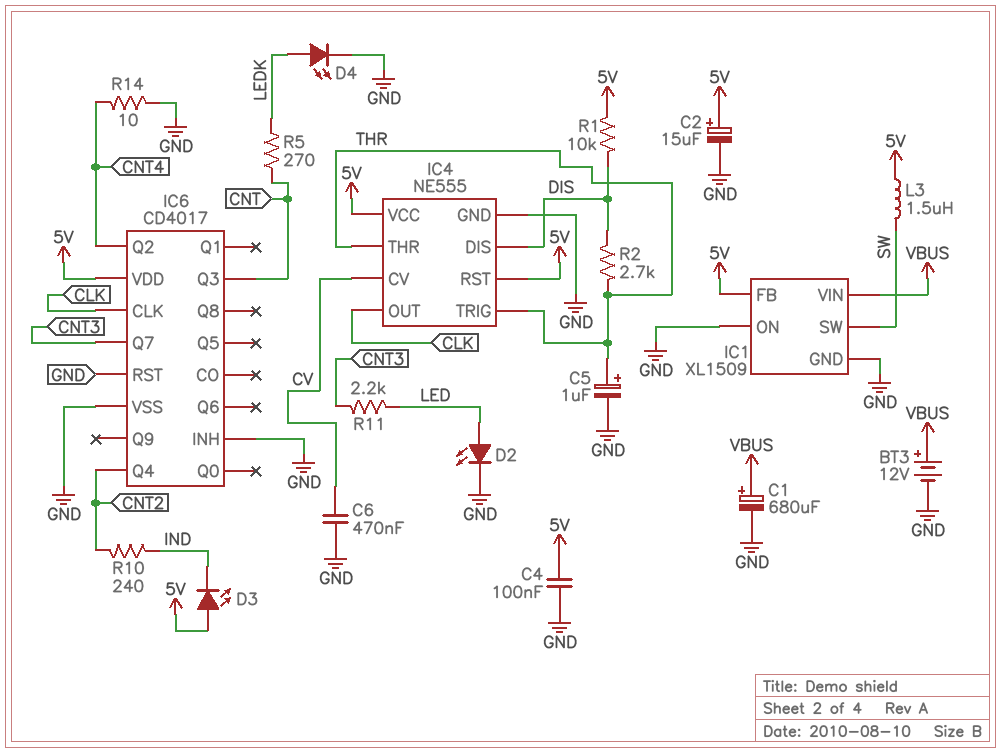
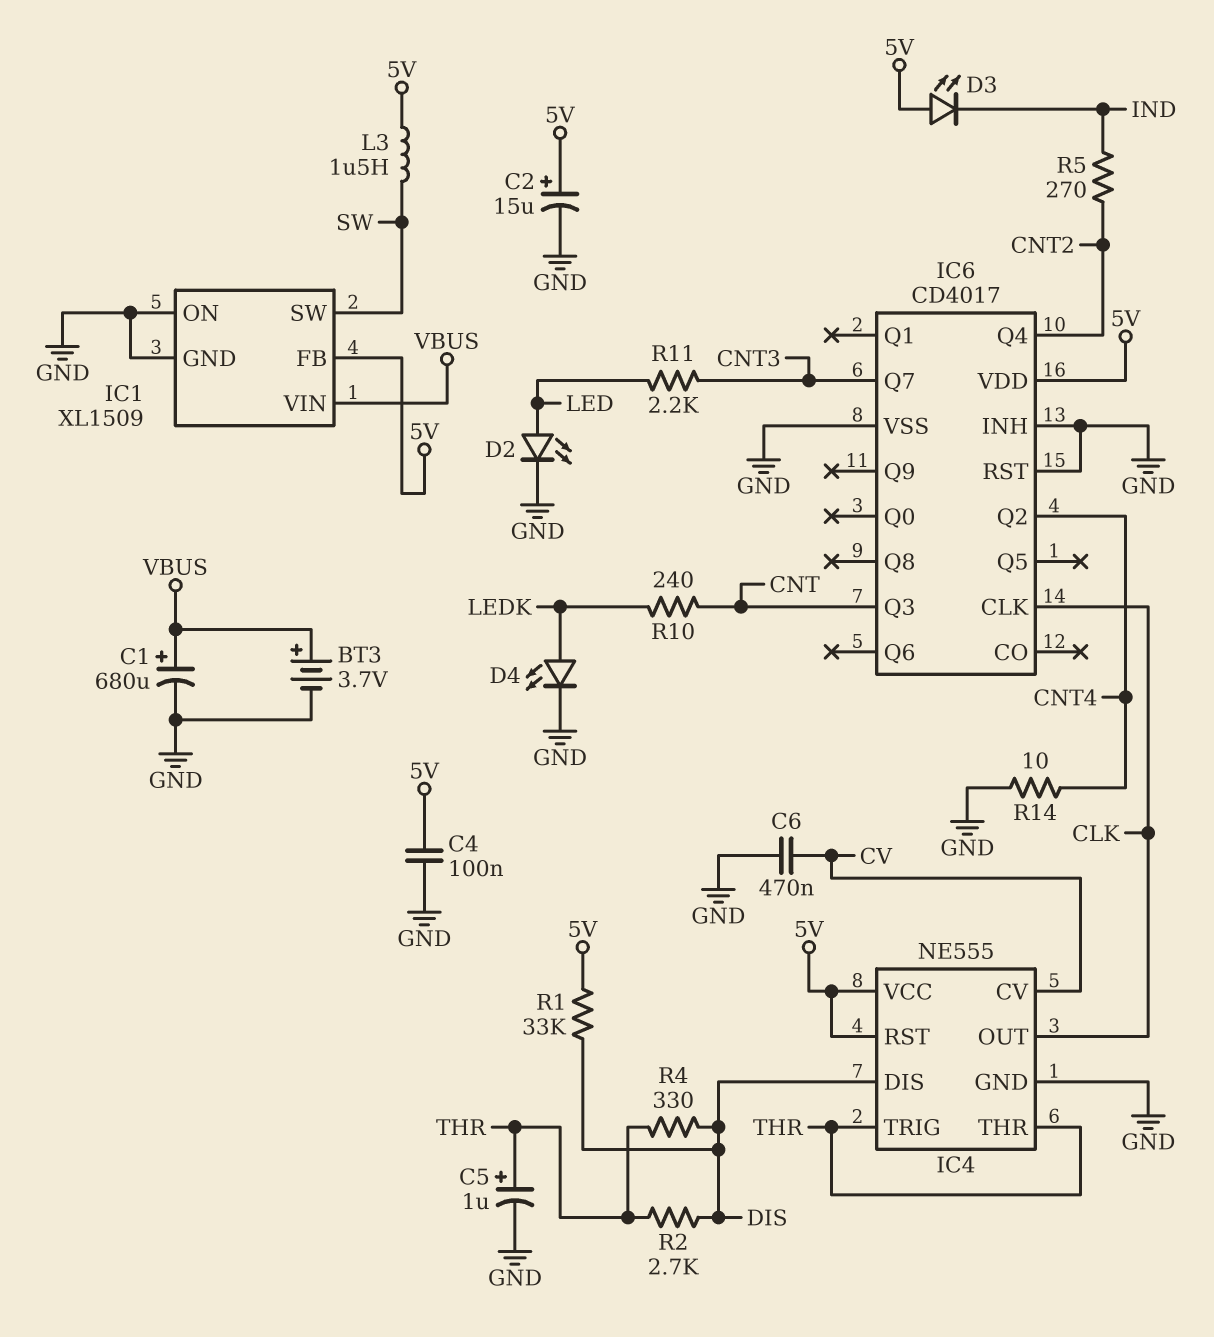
BT3: 12V (plus VBUS, minus GND) -> 3.7V (plus VBUS, minus GND)
R1: 10k (5V, DIS) -> 33k (5V, DIS)
R4: none -> 330 (DIS, THR)
R5: 270 (CNT, LEDK) -> 270 (CNT2, IND)
R10: 240 (CNT2, IND) -> 240 (CNT, LEDK)

